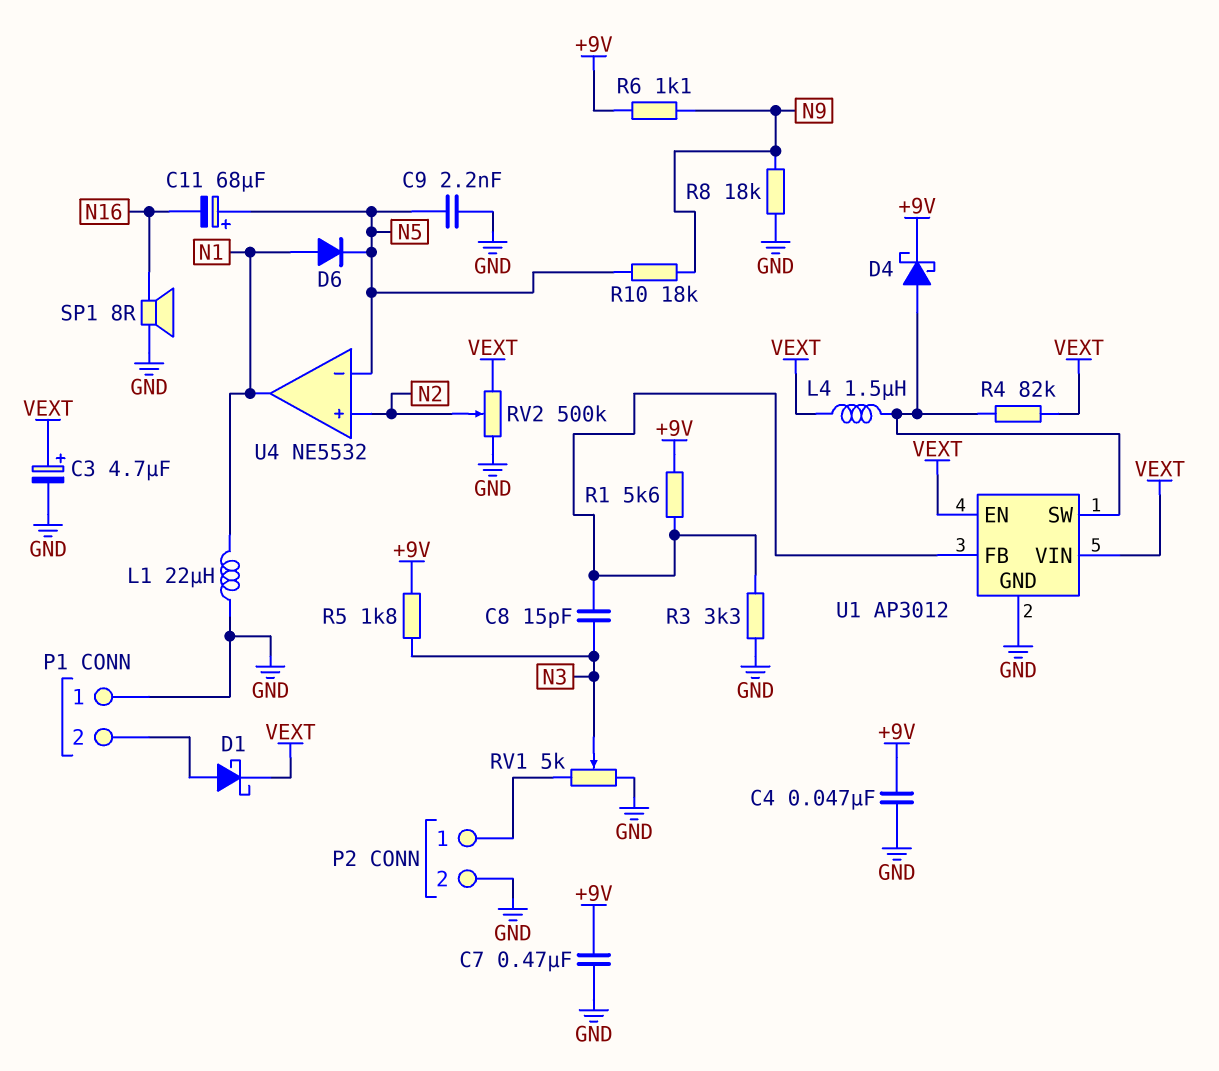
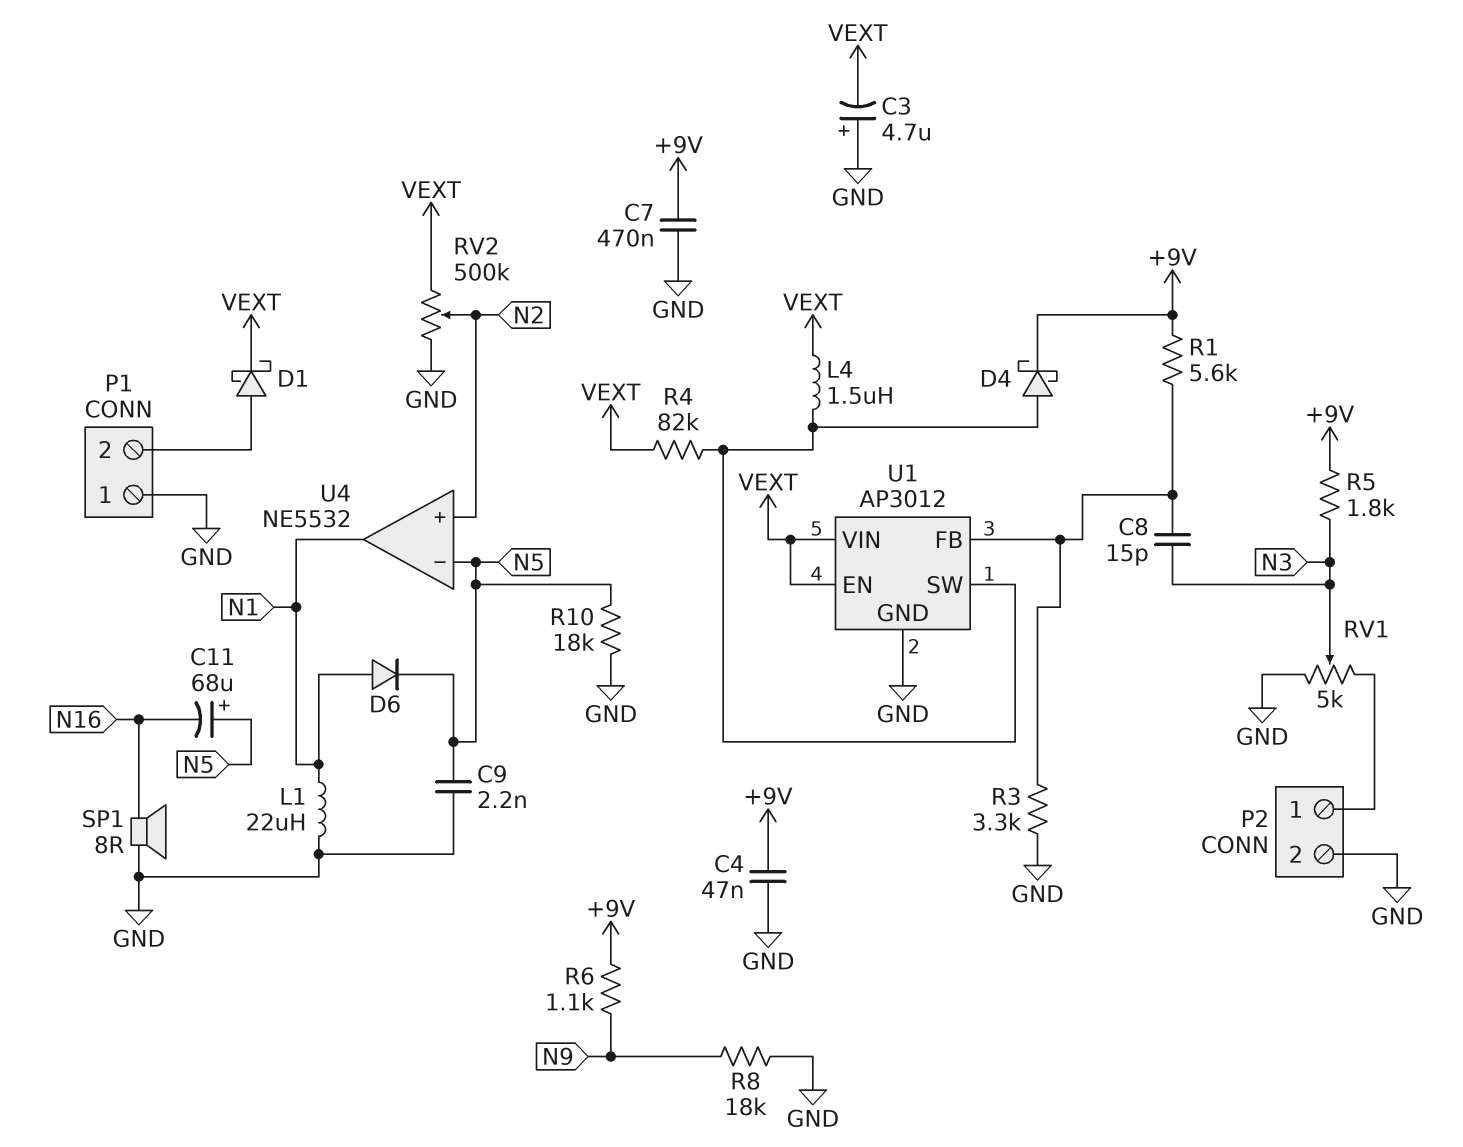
C3: 4.7uF (plus VEXT, minus GND) -> 4.7uF (plus GND, minus VEXT)
R10: 18k (N5, N9) -> 18k (GND, N5)

